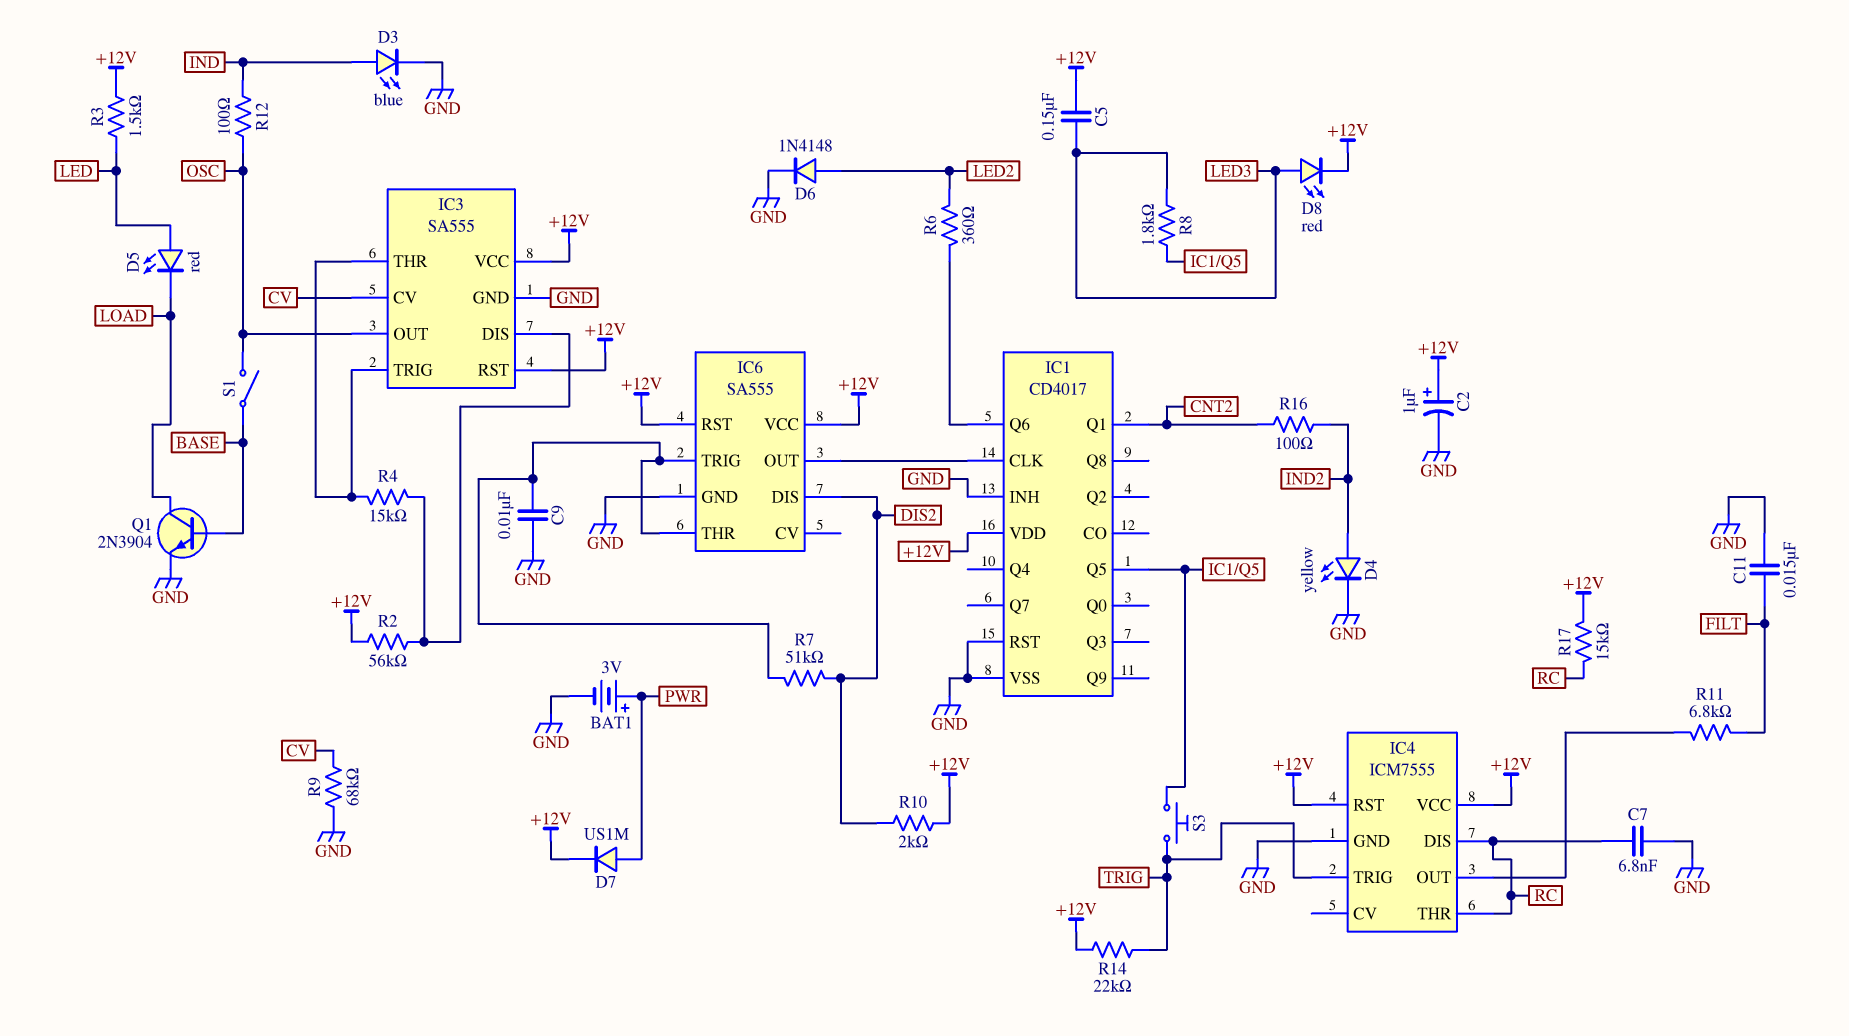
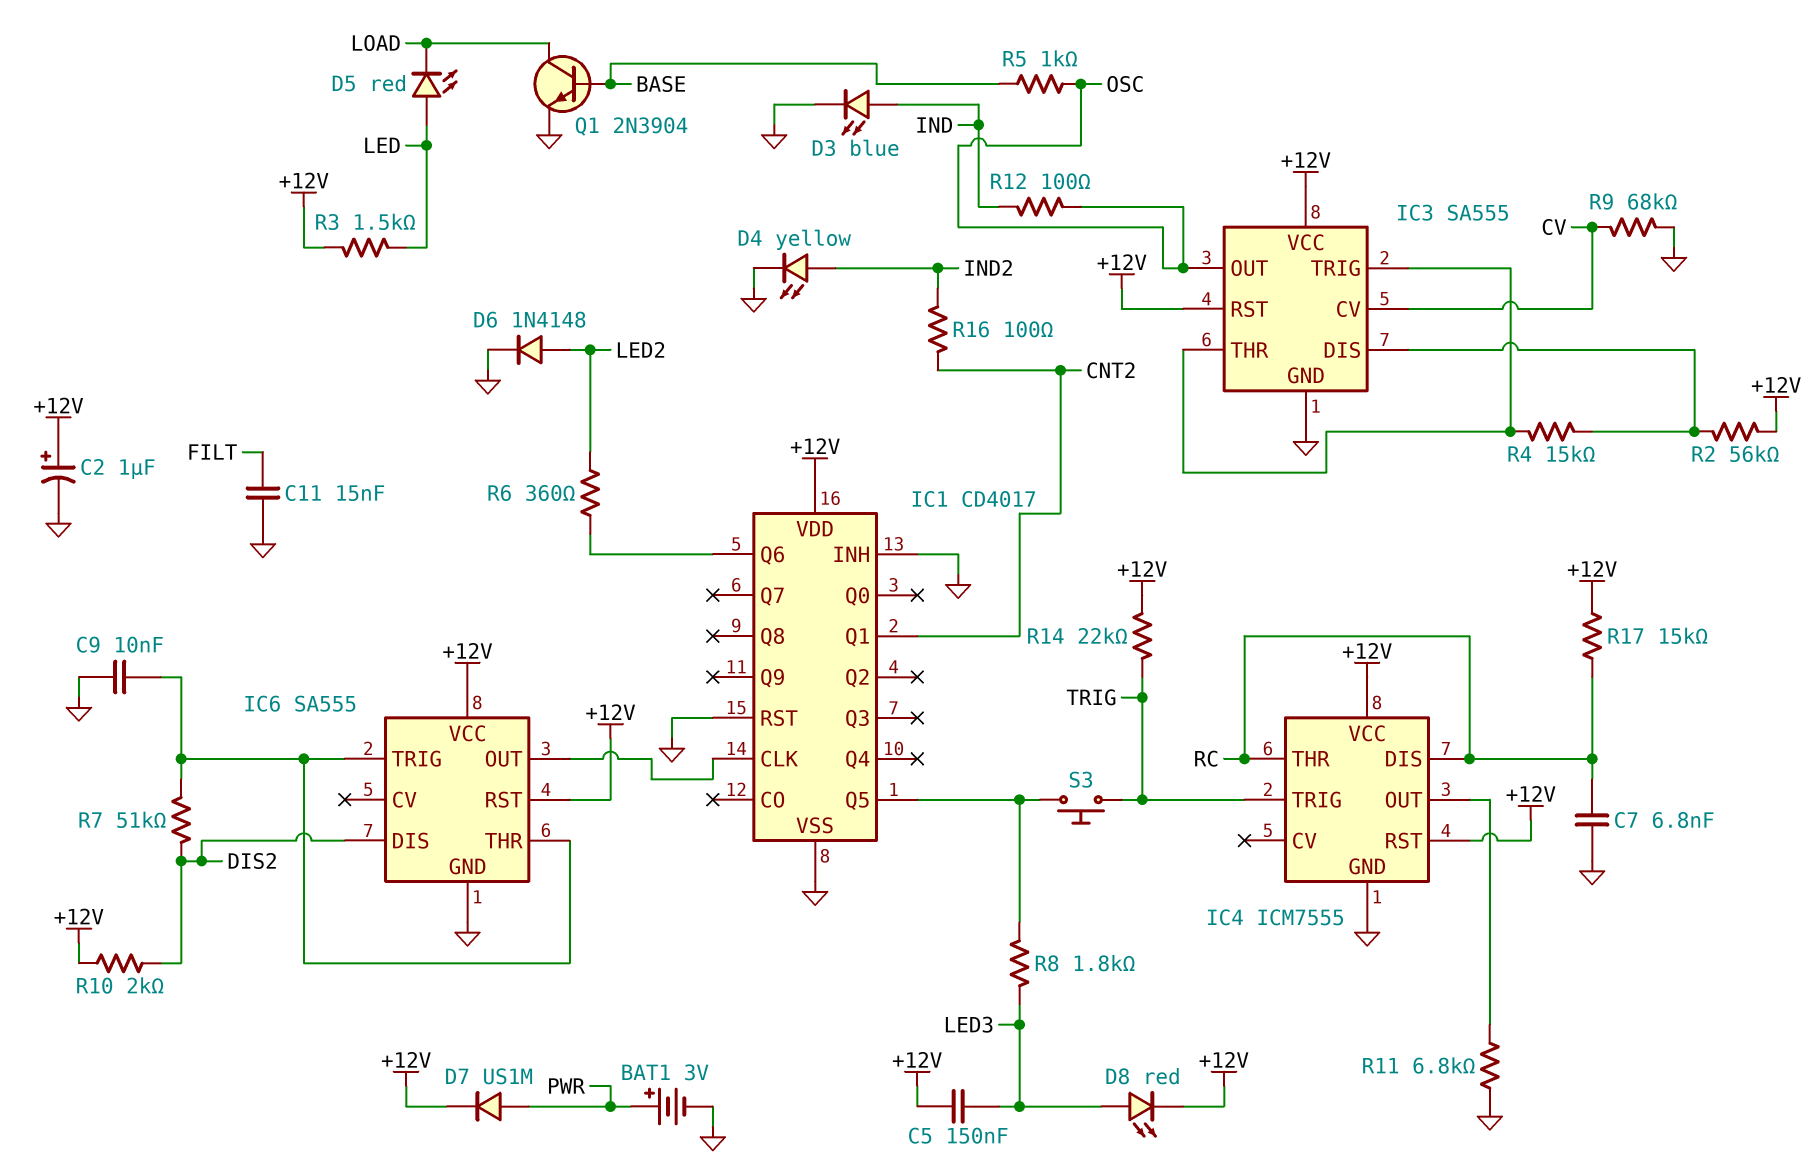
R5: none -> 1k (BASE, OSC)
R11: 6.8k (FILT, IC4/OUT) -> 6.8k (GND, IC4/OUT)
S1: switch (BASE, OSC) -> none

